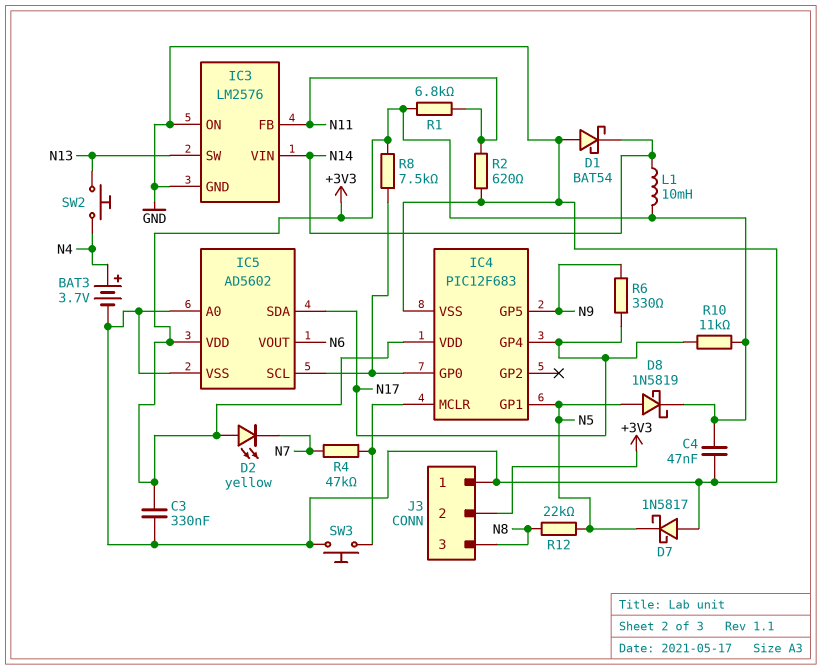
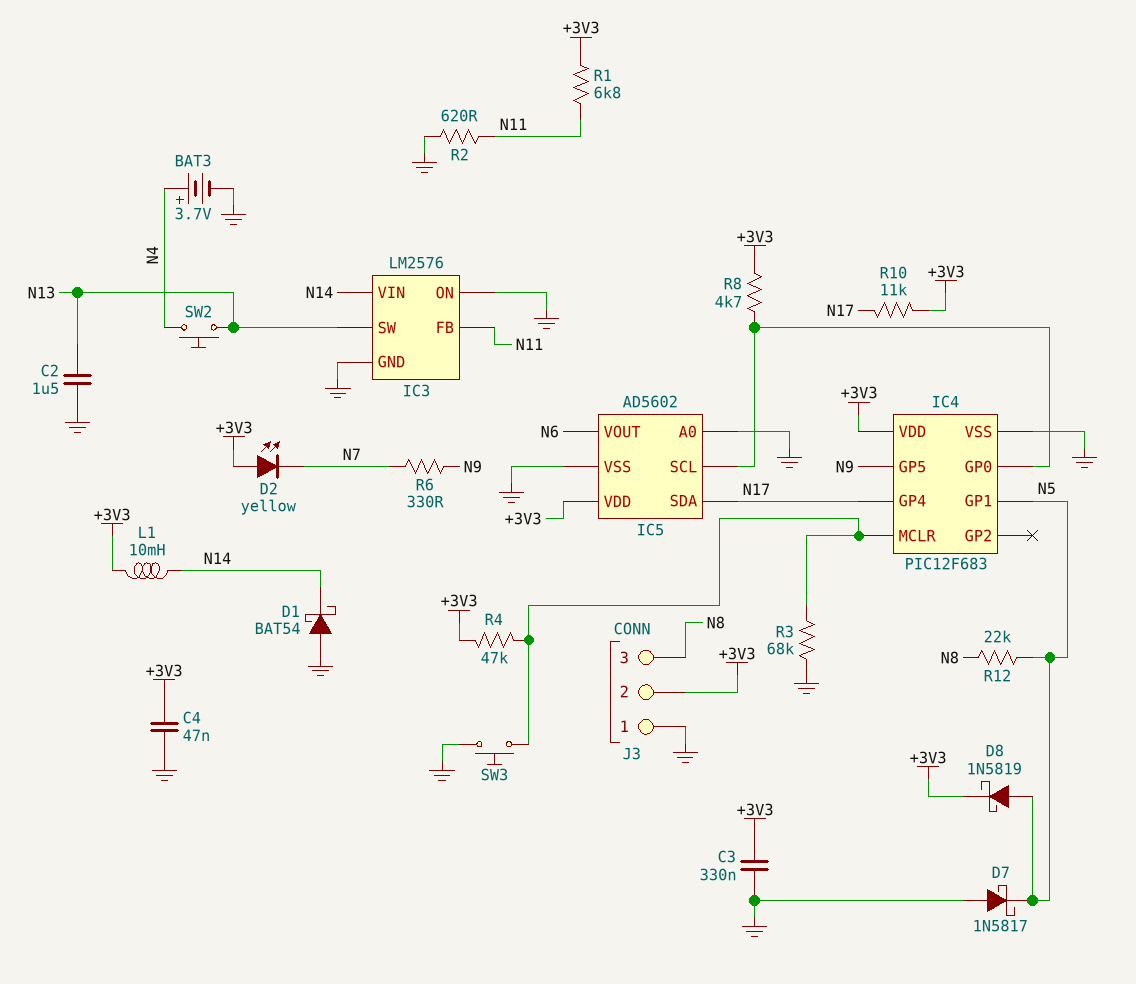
C2: none -> 1.5uF (GND, N13)
R3: none -> 68k (GND, IC4/MCLR)
R4: 47k (IC4/MCLR, N7) -> 47k (+3V3, IC4/MCLR)
R6: 330 (N9, N17) -> 330 (N7, N9)
R8: 7.5k (+3V3, IC4/GP0) -> 4.7k (+3V3, IC4/GP0)

